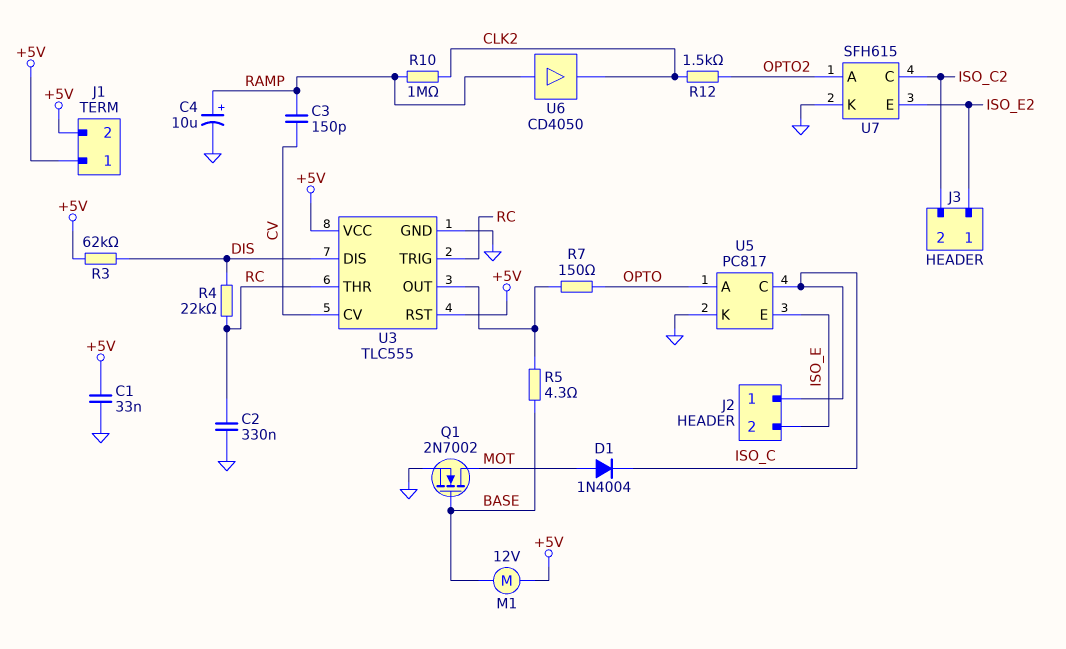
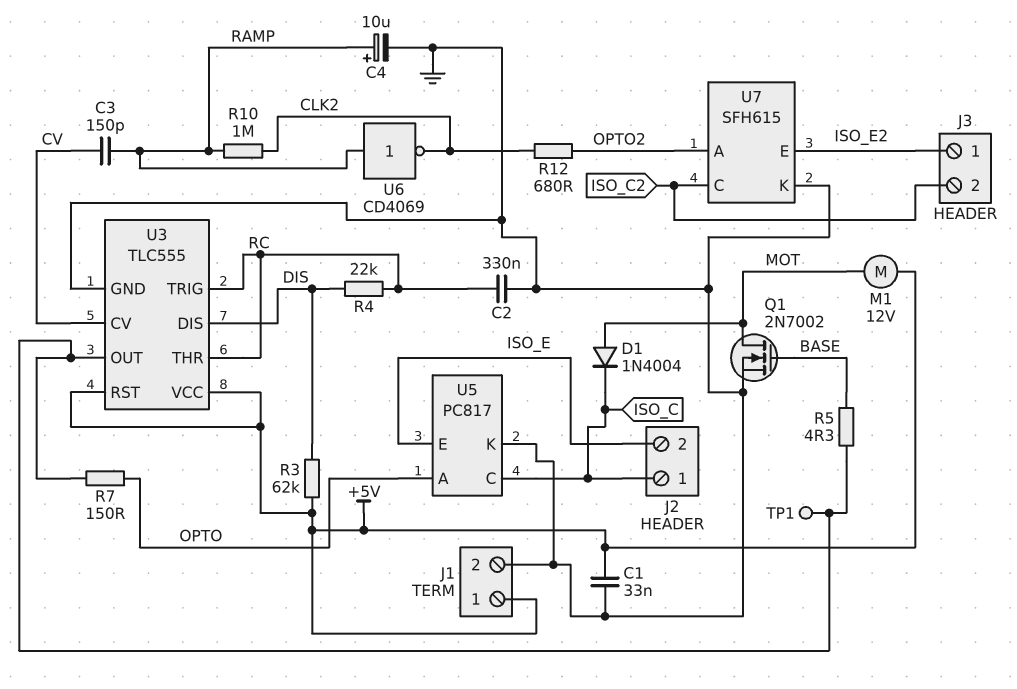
J1 pin 2: +5V -> GND
M1: motor 12V (+5V, BASE) -> motor 12V (+5V, MOT)
R12: 1.5k (CLK2, OPTO2) -> 680 (CLK2, OPTO2)
TP1: none -> test point (U3/OUT)
U6: buffer CD4050 (in RAMP, out CLK2) -> NOT CD4069 (in RAMP, out CLK2)

